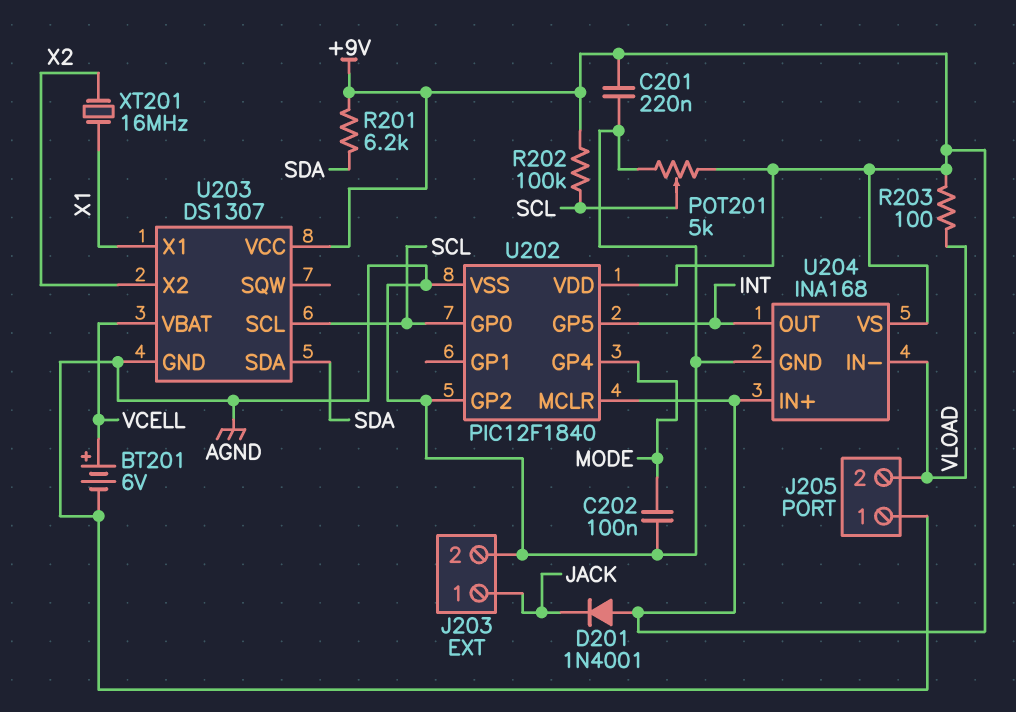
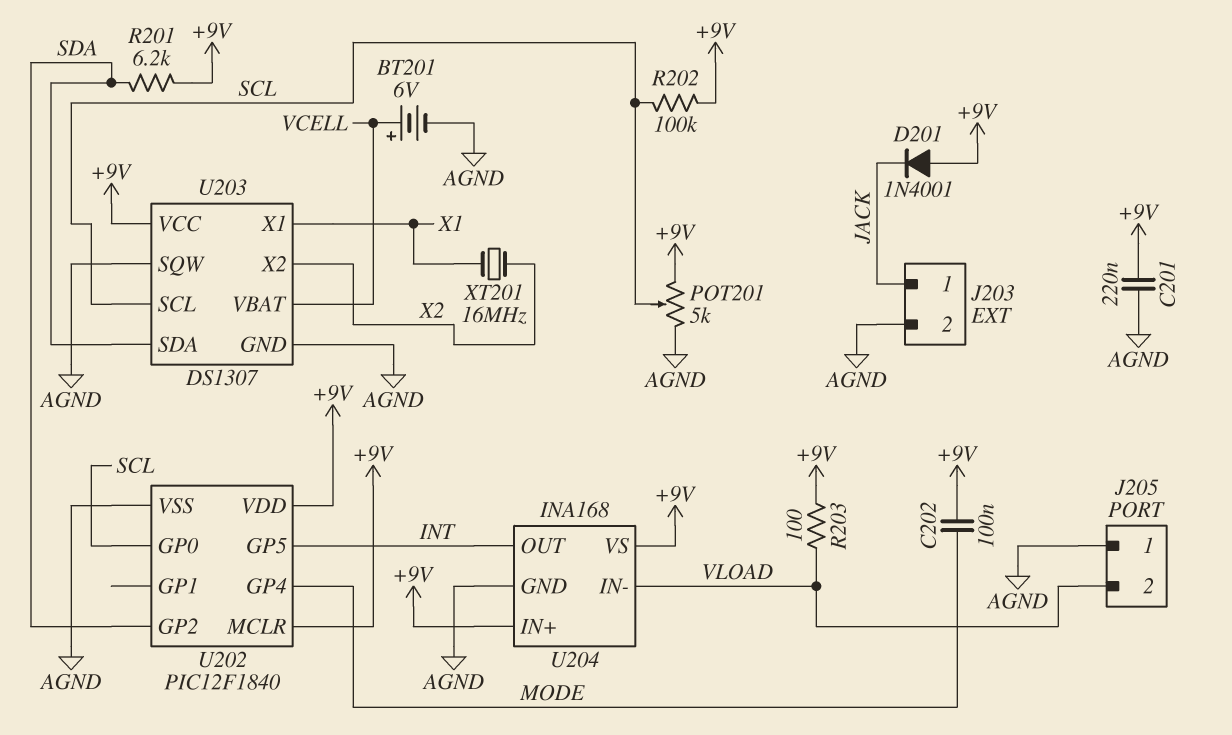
C202: 100nF (AGND, MODE) -> 100nF (+9V, MODE)
U202 pin GP2: AGND -> SDA
U203 pin SQW: none -> AGND

